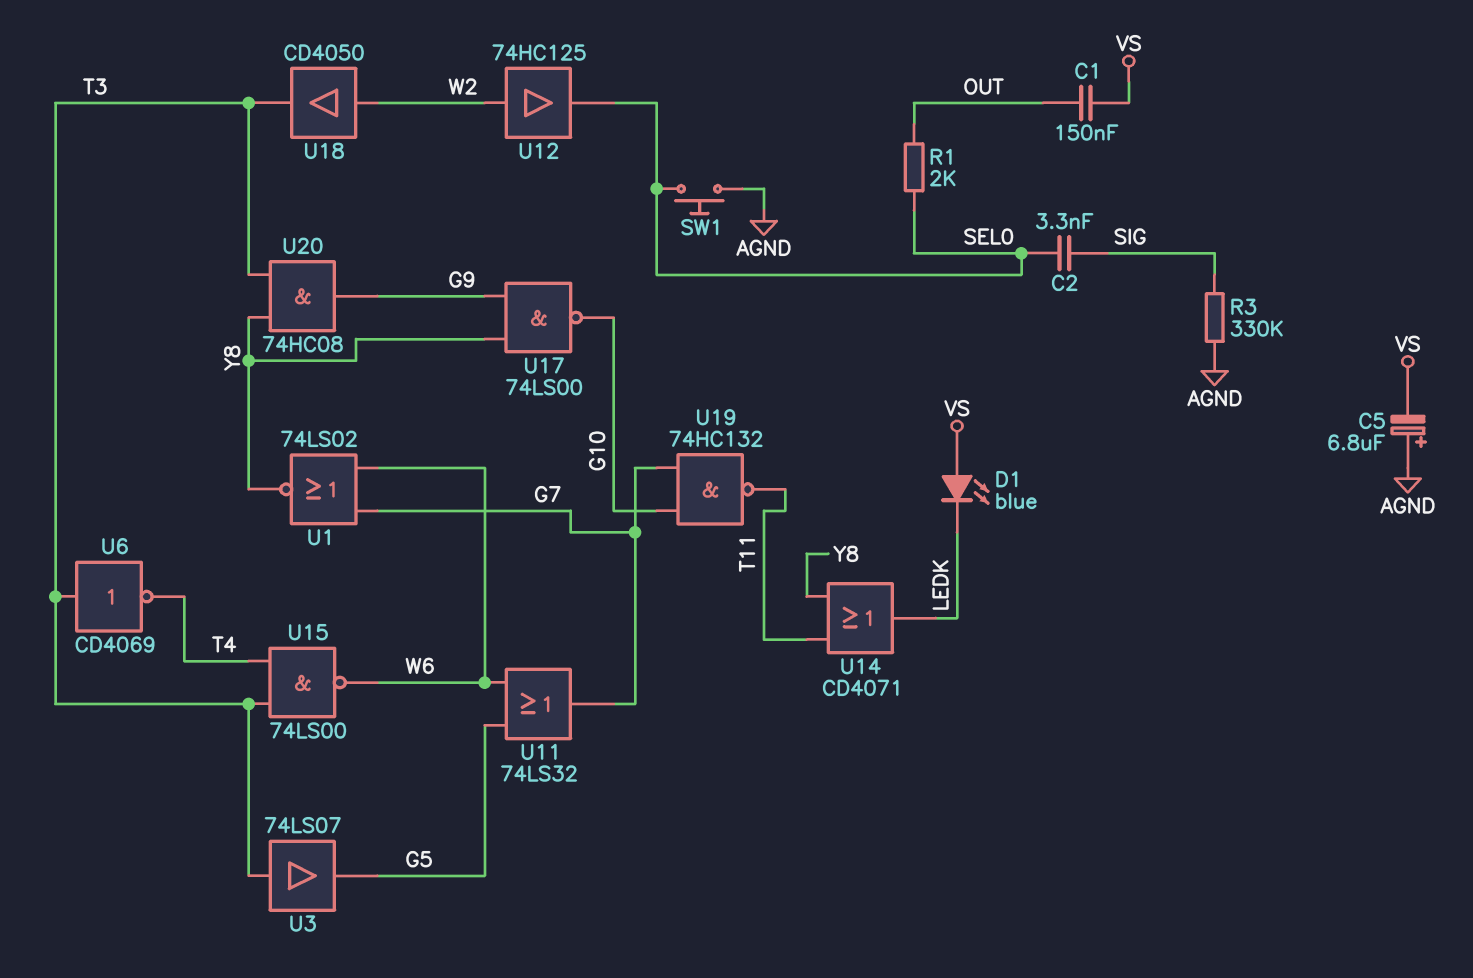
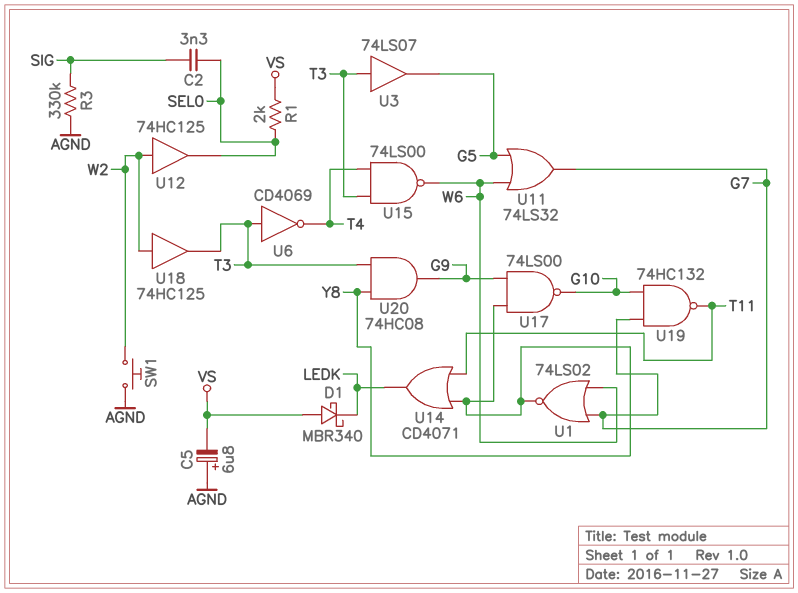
C1: 150nF (OUT, VS) -> none
D1: LED blue (A VS, K LEDK) -> schottky MBR340 (A VS, K LEDK)
R1: 2k (OUT, SEL0) -> 2k (SEL0, VS)
SW1: button (AGND, SEL0) -> button (AGND, W2)
U18: buffer CD4050 (in W2, out T3) -> buffer 74HC125 (in W2, out T3)

